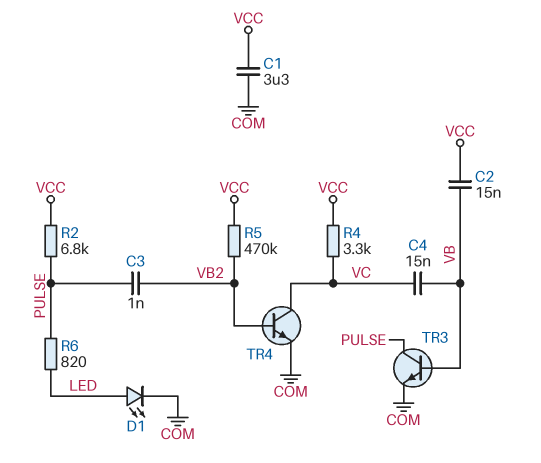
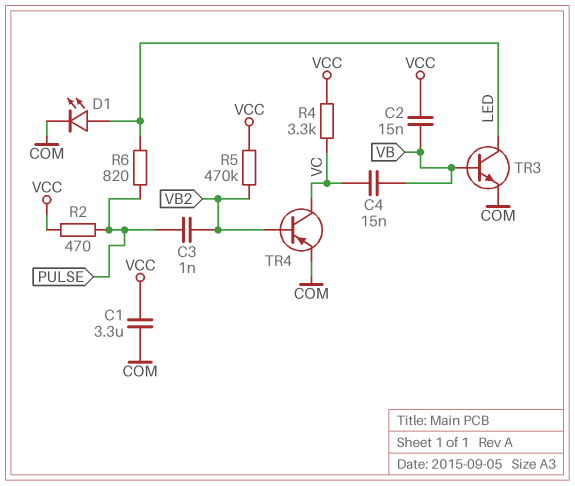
R2: 6.8k (PULSE, VCC) -> 470 (PULSE, VCC)
TR3: NPN (B VB, C PULSE, E COM) -> NPN (B VB, C LED, E COM)
TR4: NPN (B VB2, C VC, E COM) -> PNP (B VB2, C VC, E COM)

